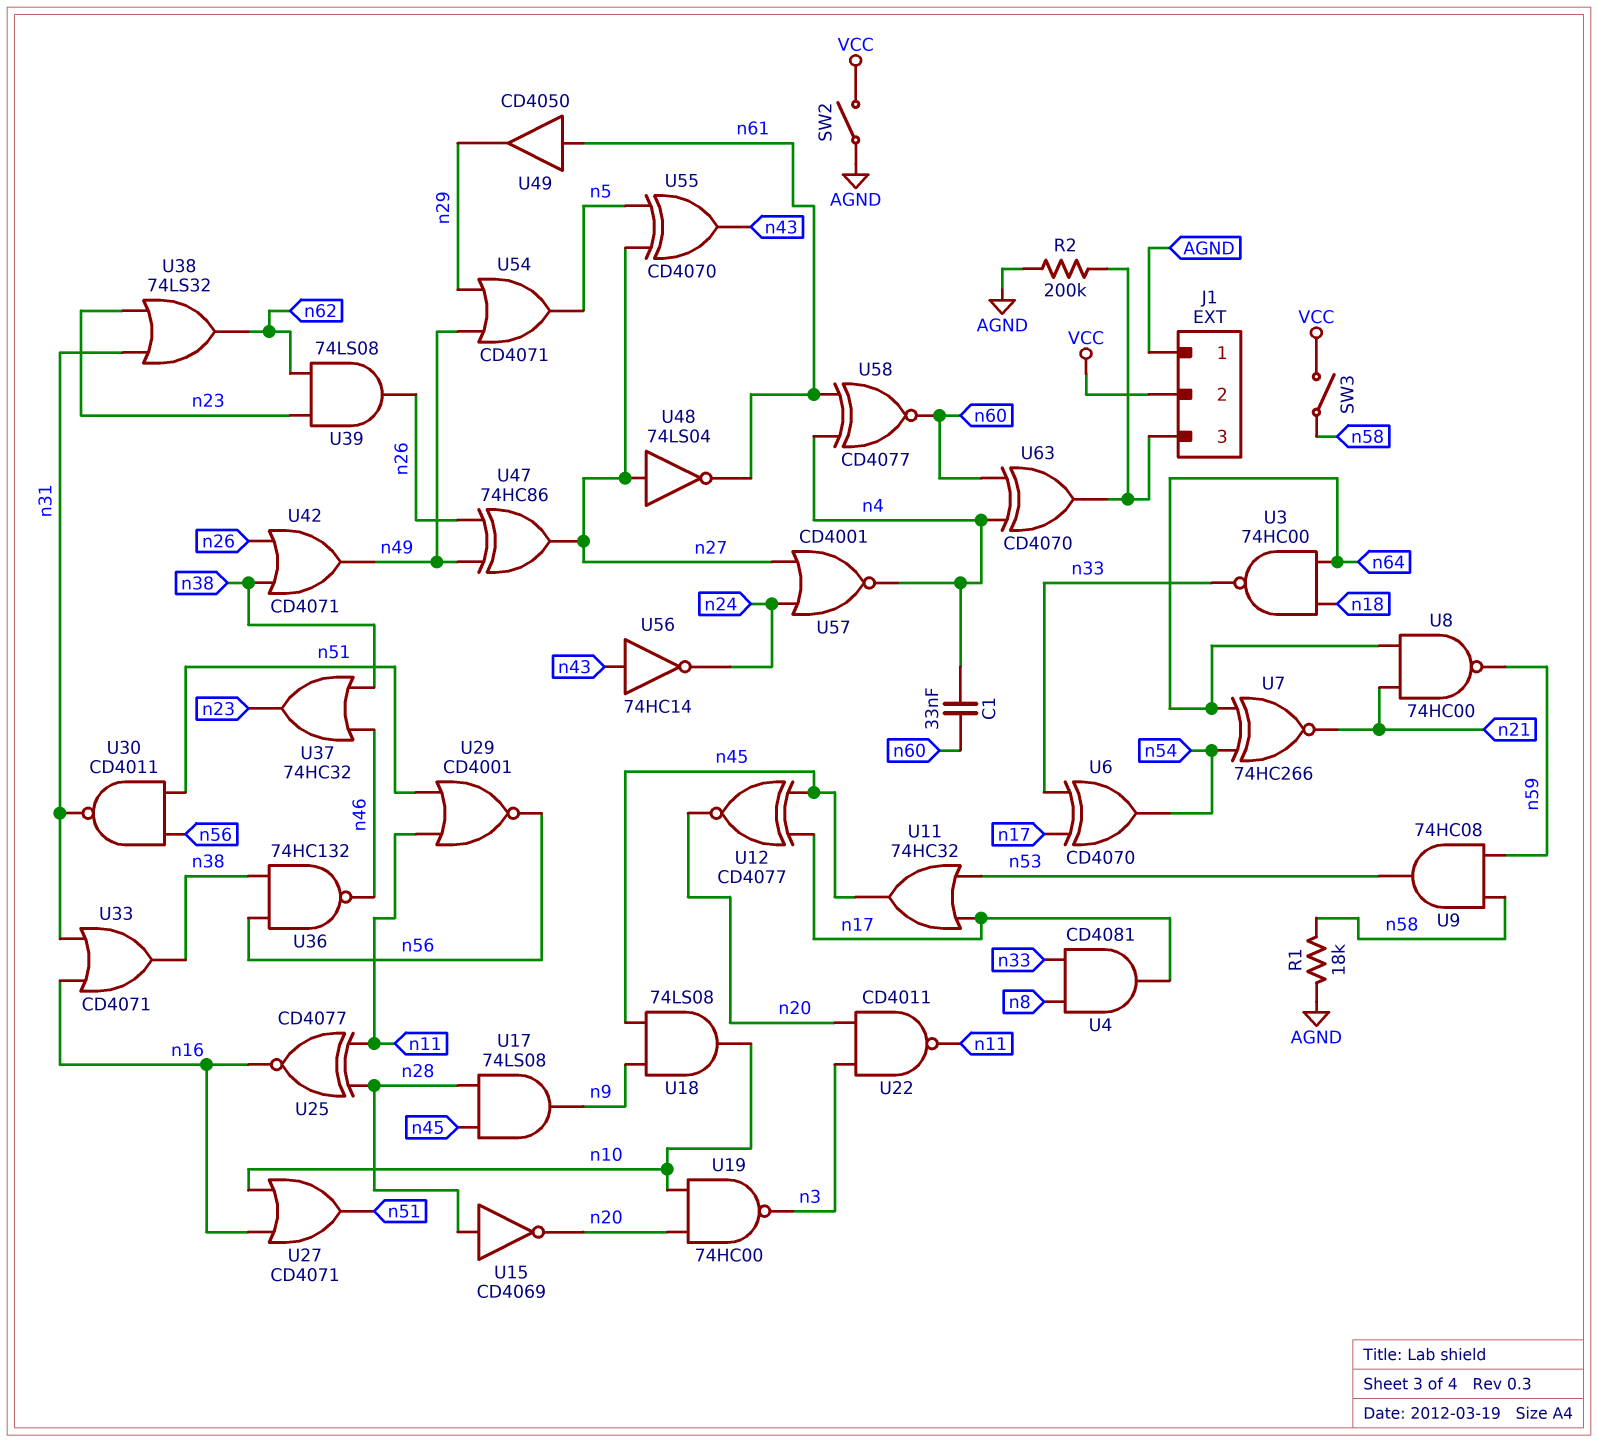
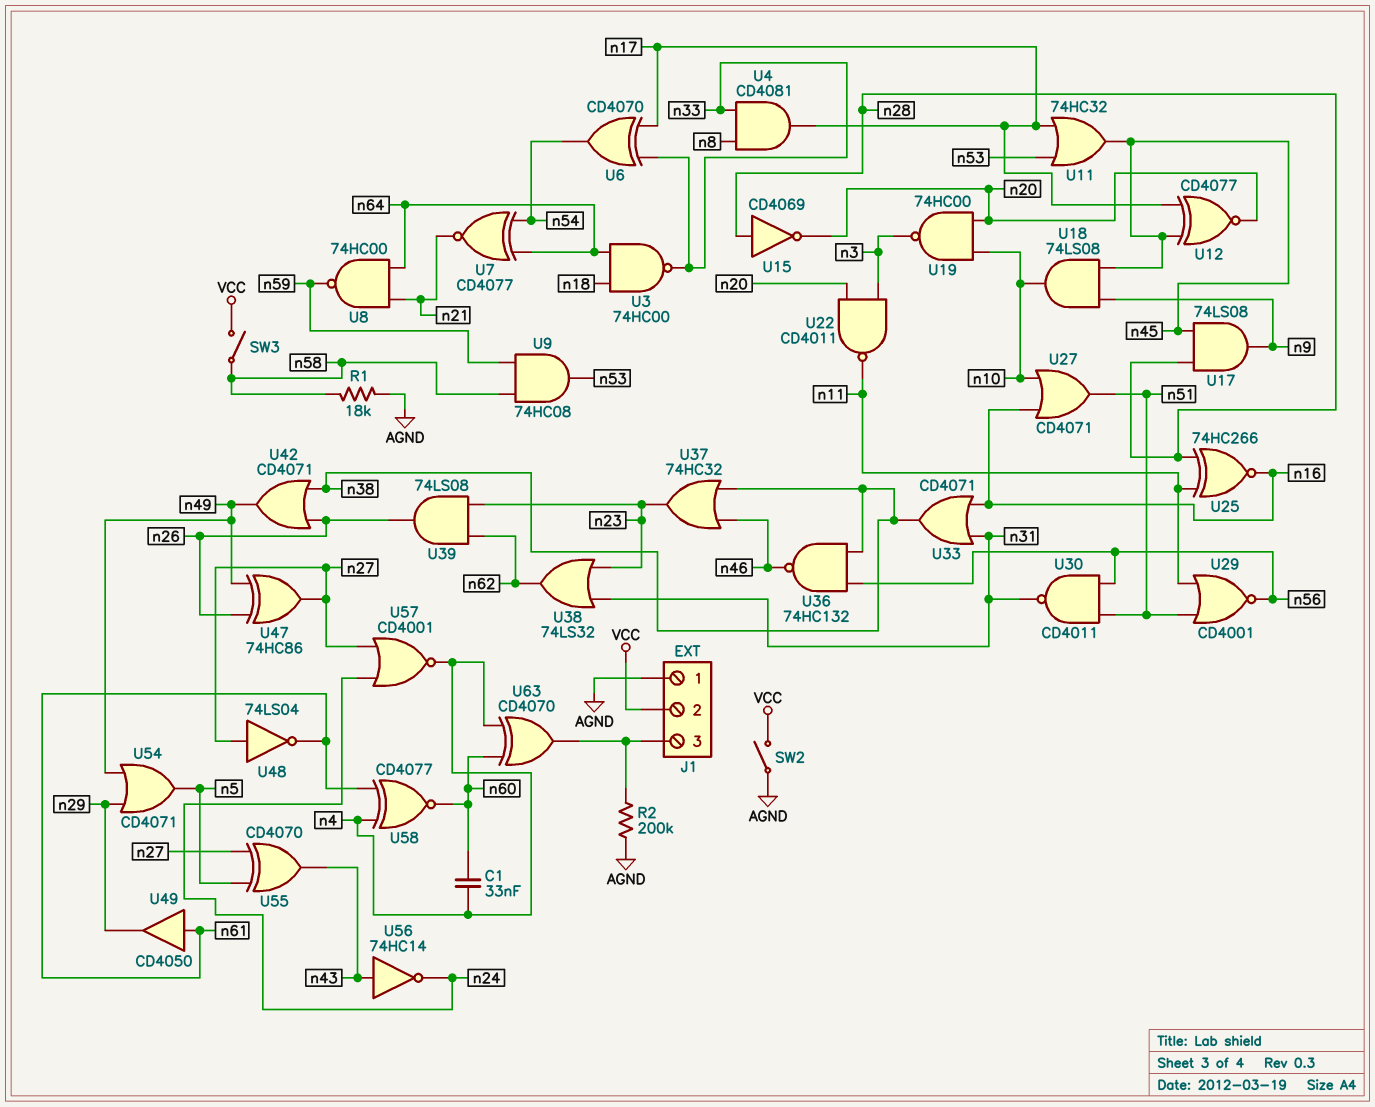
U7: XNOR 74HC266 (in n54, in n64, out n21) -> XNOR CD4077 (in n54, in n64, out n21)
U25: XNOR CD4077 (in n11, in n28, out n16) -> XNOR 74HC266 (in n11, in n28, out n16)

